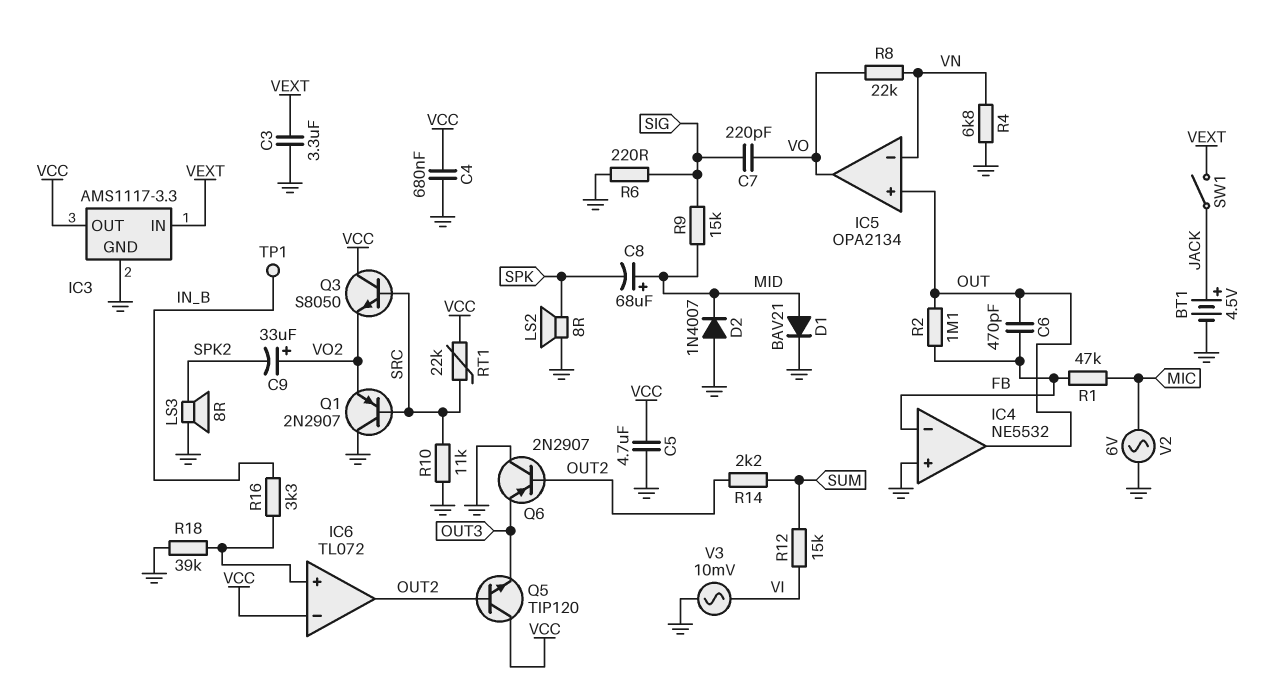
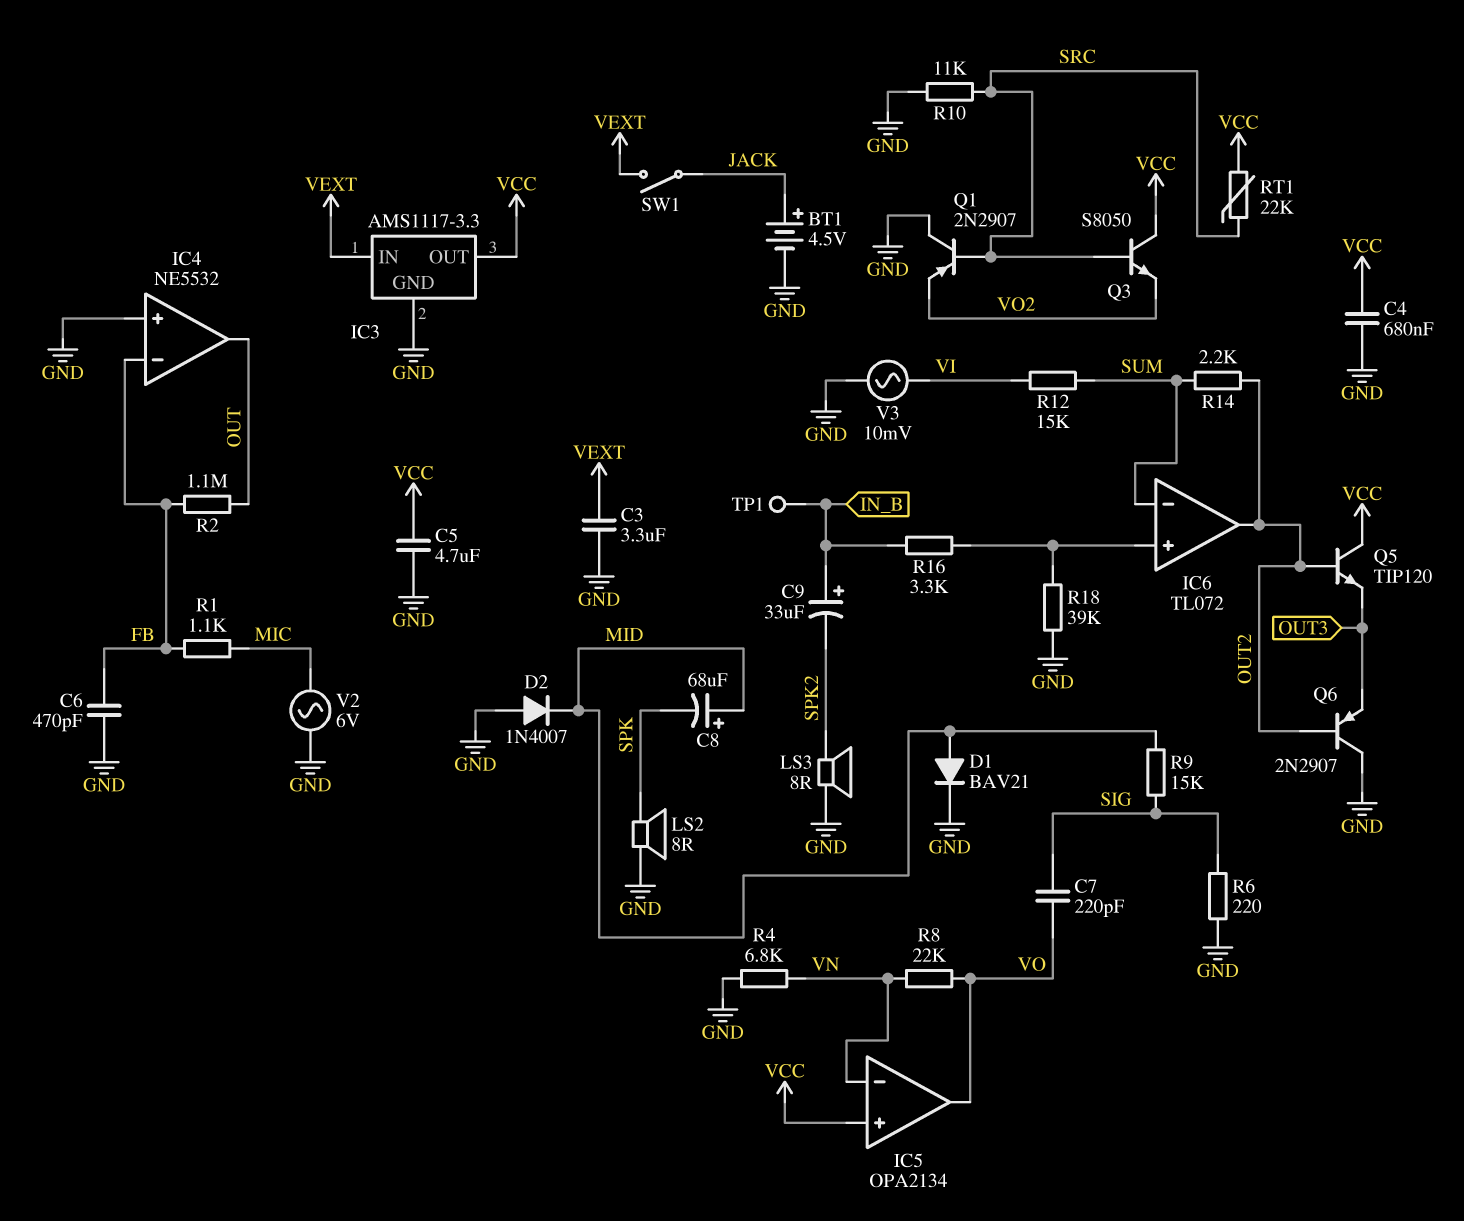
C6: 470pF (FB, OUT) -> 470pF (FB, GND)
C9: 33uF (plus VO2, minus SPK2) -> 33uF (plus IN_B, minus SPK2)
IC5 pin in+: OUT -> VCC
IC6 pin in-: VCC -> SUM
R1: 47k (FB, MIC) -> 1.1k (FB, MIC)

